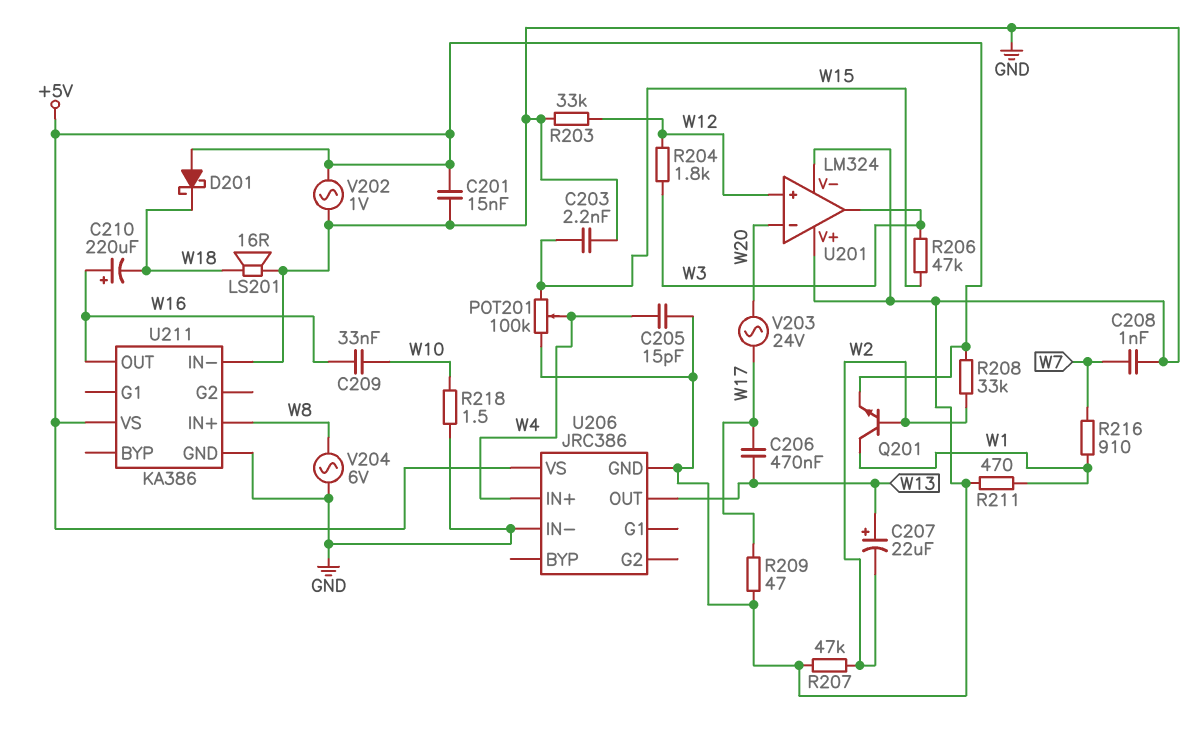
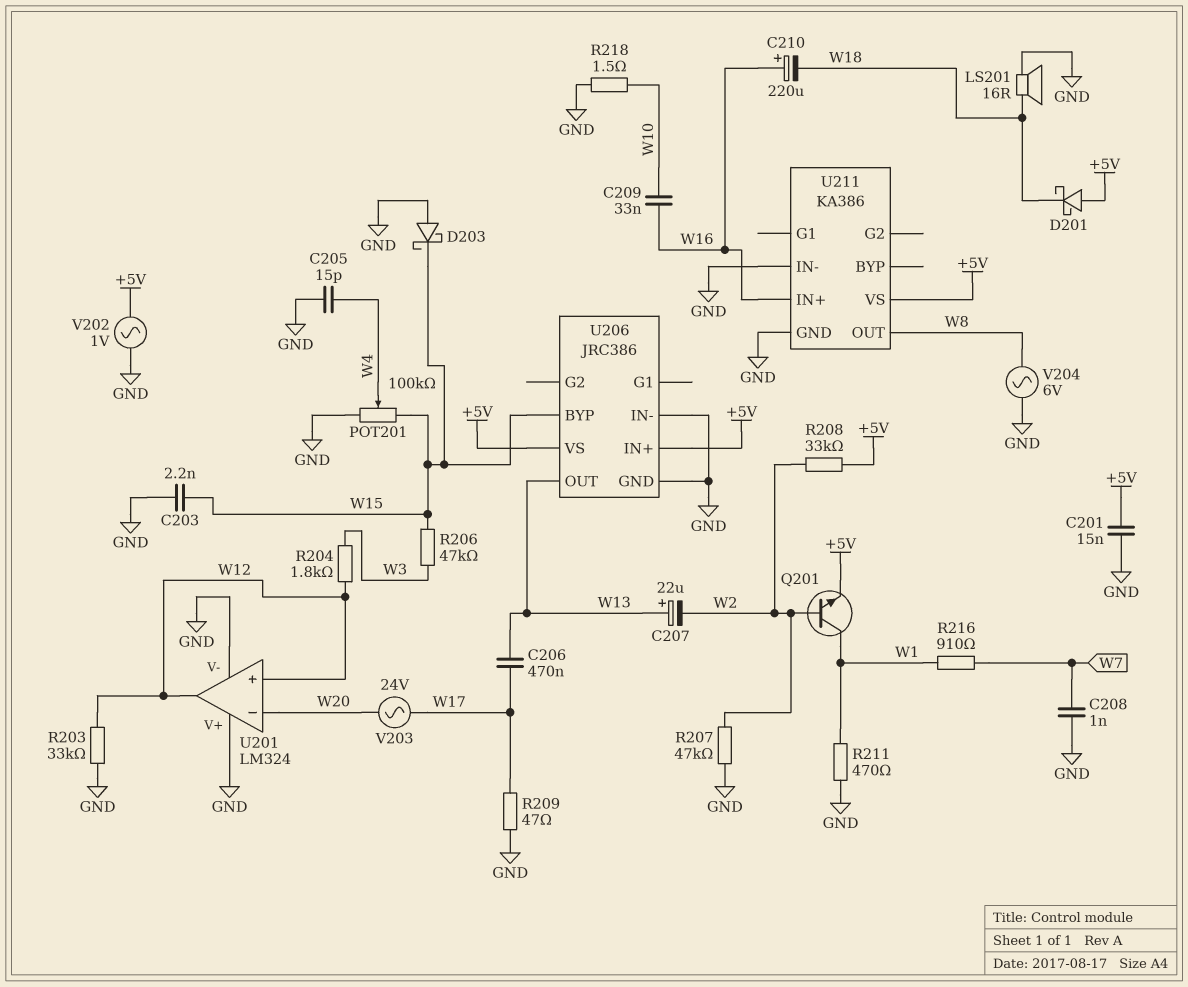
D203: none -> schottky (A GND, K W15)
U201 pin out: W3 -> W12
U206 pin BYP: none -> W15
U206 pin IN+: W4 -> +5V
U211 pin IN+: W8 -> W16
U211 pin OUT: W16 -> W8

